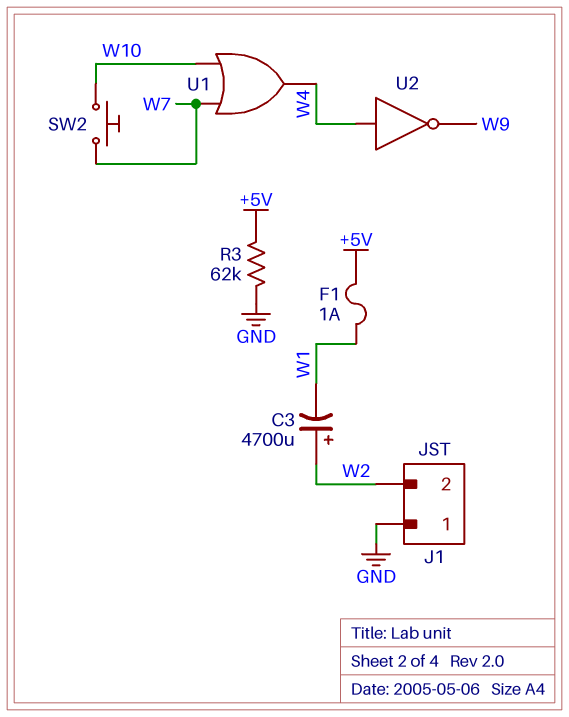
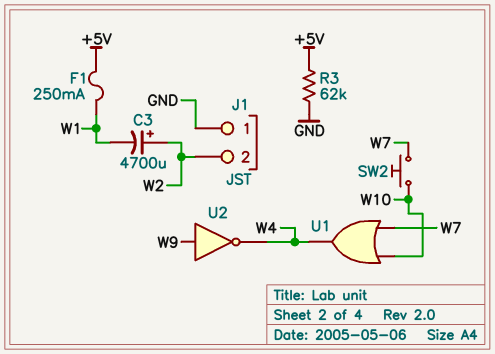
F1: 1A (+5V, W1) -> 250mA (+5V, W1)
U2: NOT (in W4, out W9) -> NOT (in W9, out W4)

